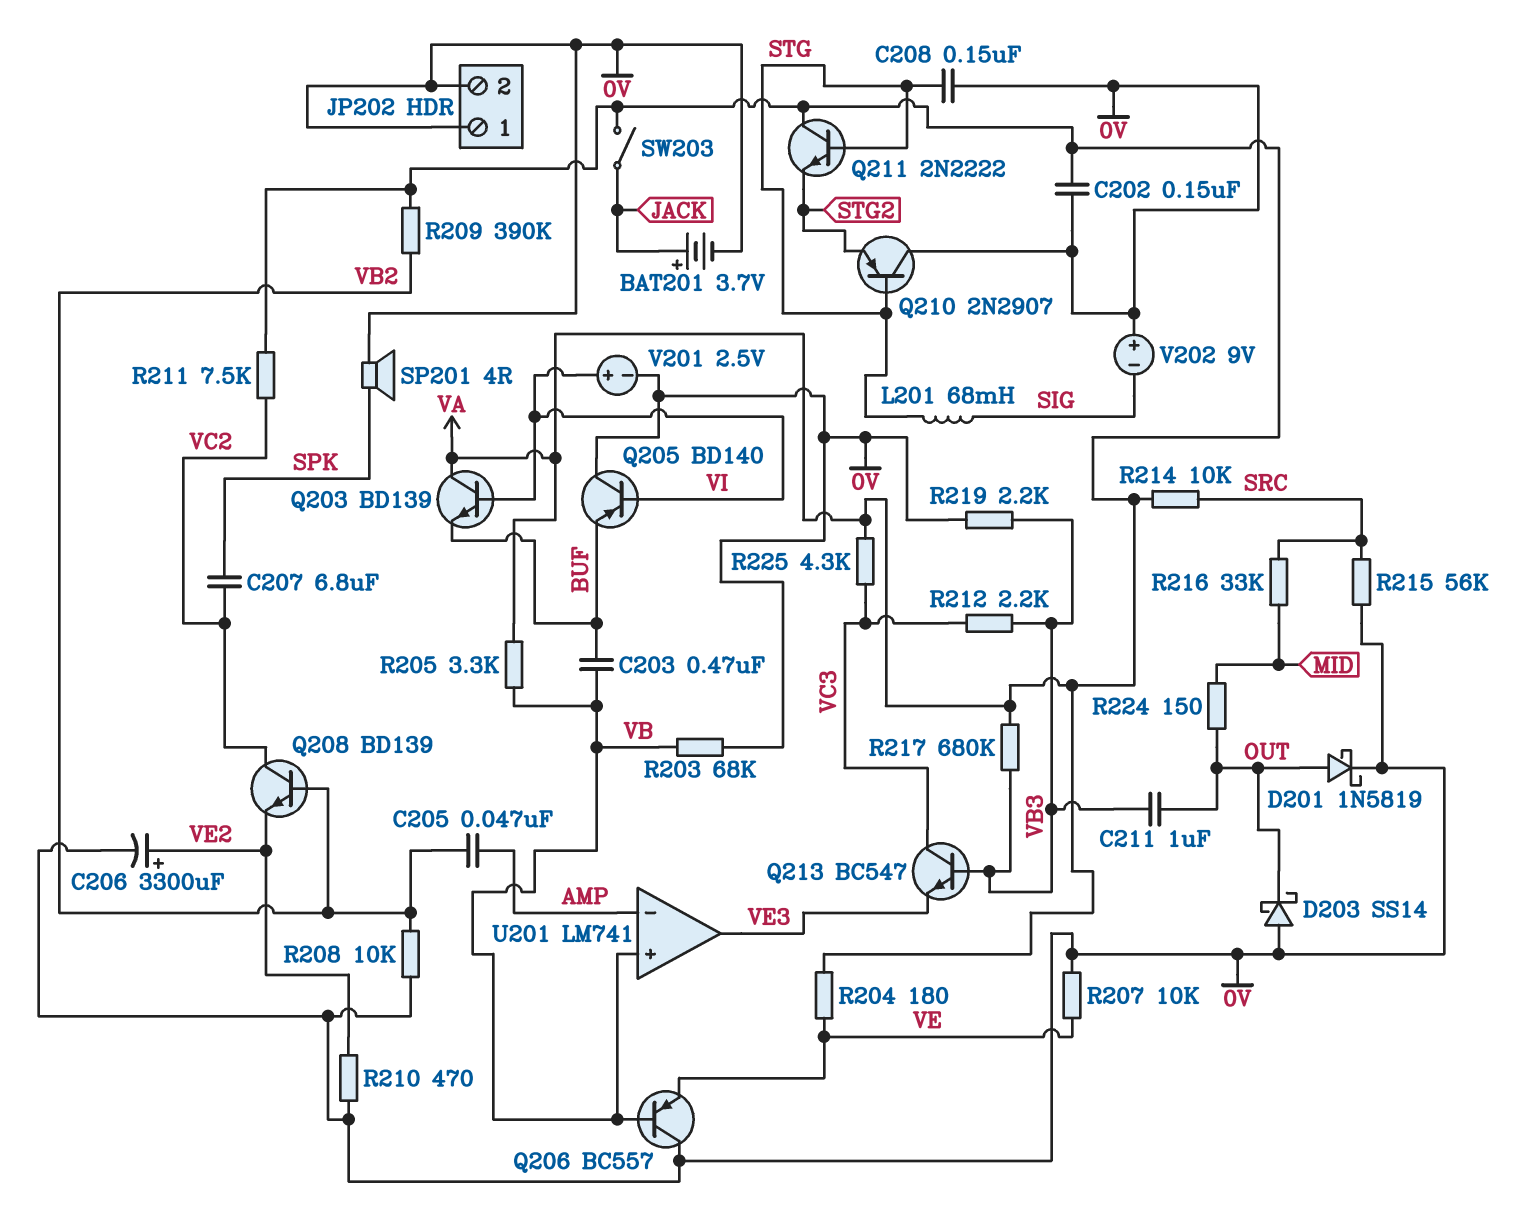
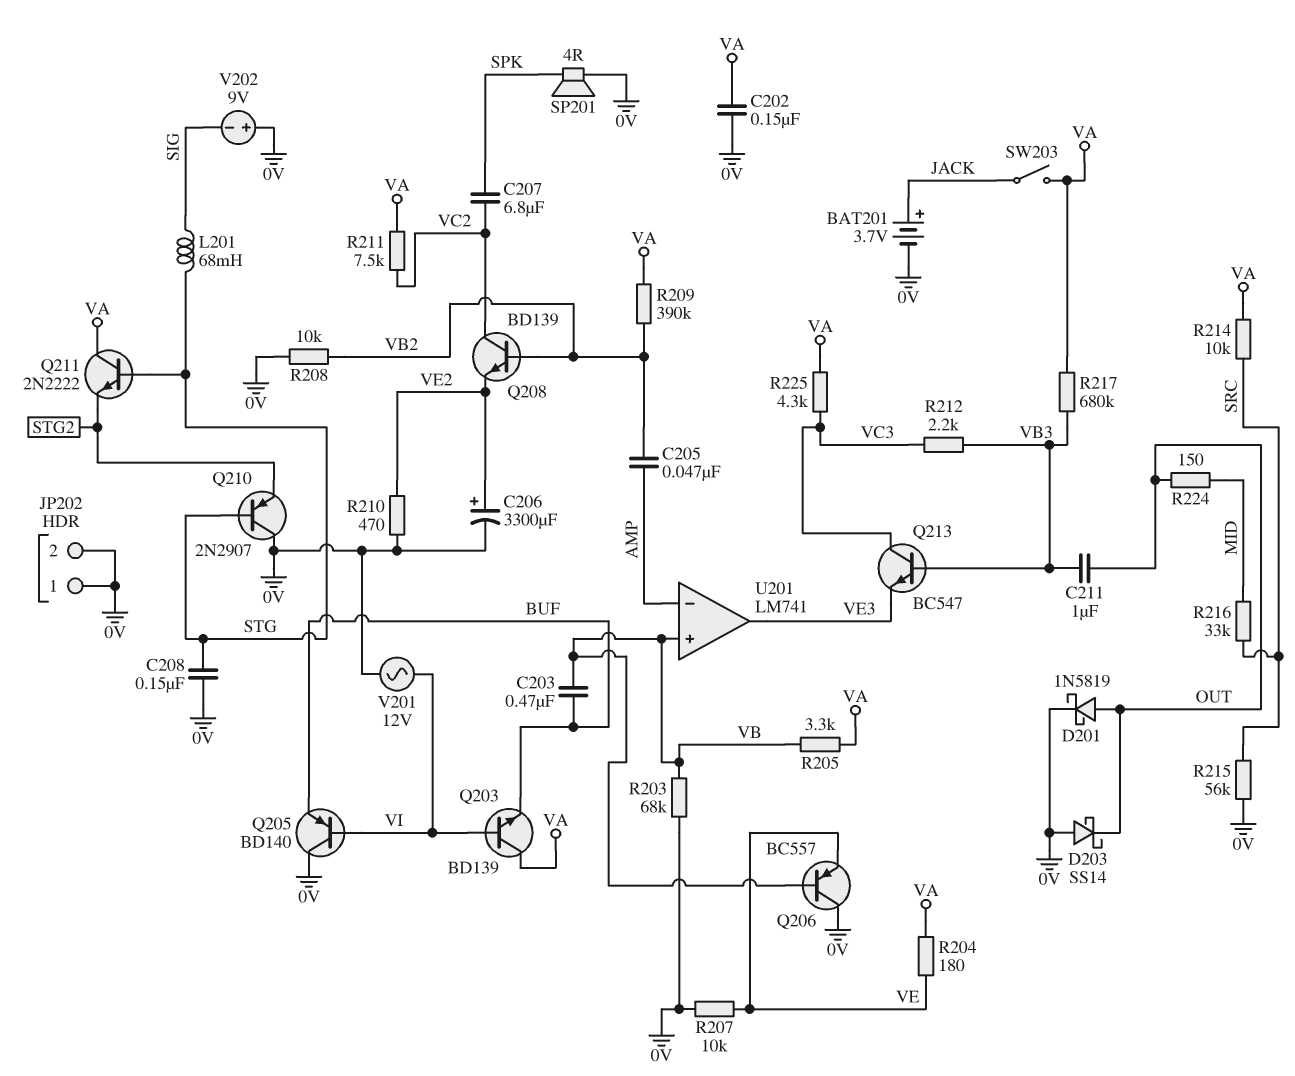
R219: 2.2k (0V, VB3) -> none
V201: 2.5V (plus VI, minus 0V) -> AC 12V (0V, VI)

